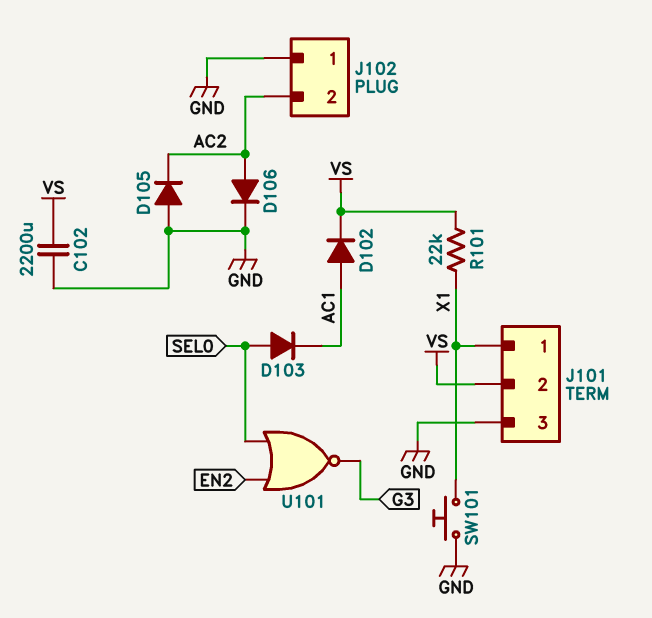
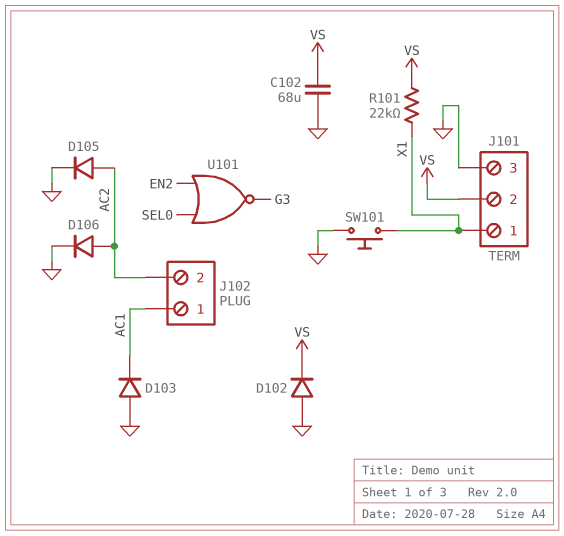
C102: 2200uF (GND, VS) -> 68uF (GND, VS)
D102: diode (A AC1, K VS) -> diode (A GND, K VS)
D103: diode (A SEL0, K AC1) -> diode (A GND, K AC1)
D105: diode (A GND, K AC2) -> diode (A AC2, K GND)
J102 pin 1: GND -> AC1

